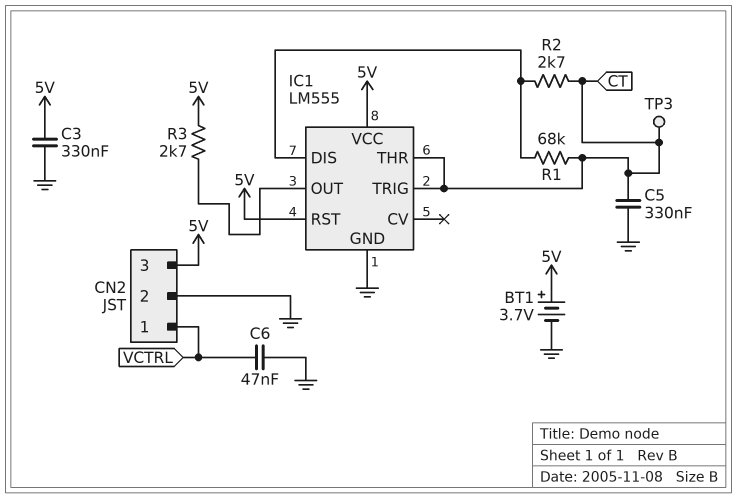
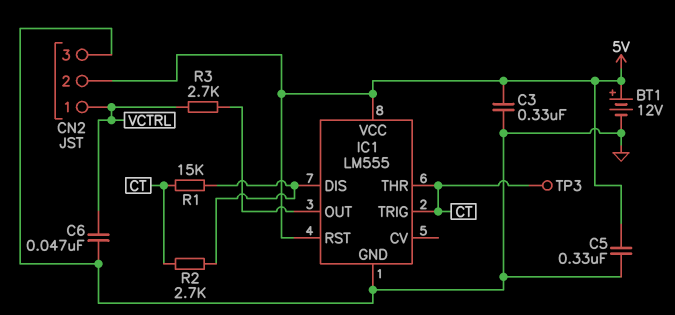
BT1: 3.7V (plus 5V, minus GND) -> 12V (plus 5V, minus GND)
C5: 330nF (CT, GND) -> 330nF (5V, GND)
CN2 pin 2: GND -> 5V
CN2 pin 3: 5V -> GND
R1: 68k (CT, IC1/DIS) -> 15k (CT, IC1/DIS)
R3: 2.7k (5V, IC1/OUT) -> 2.7k (IC1/OUT, VCTRL)

